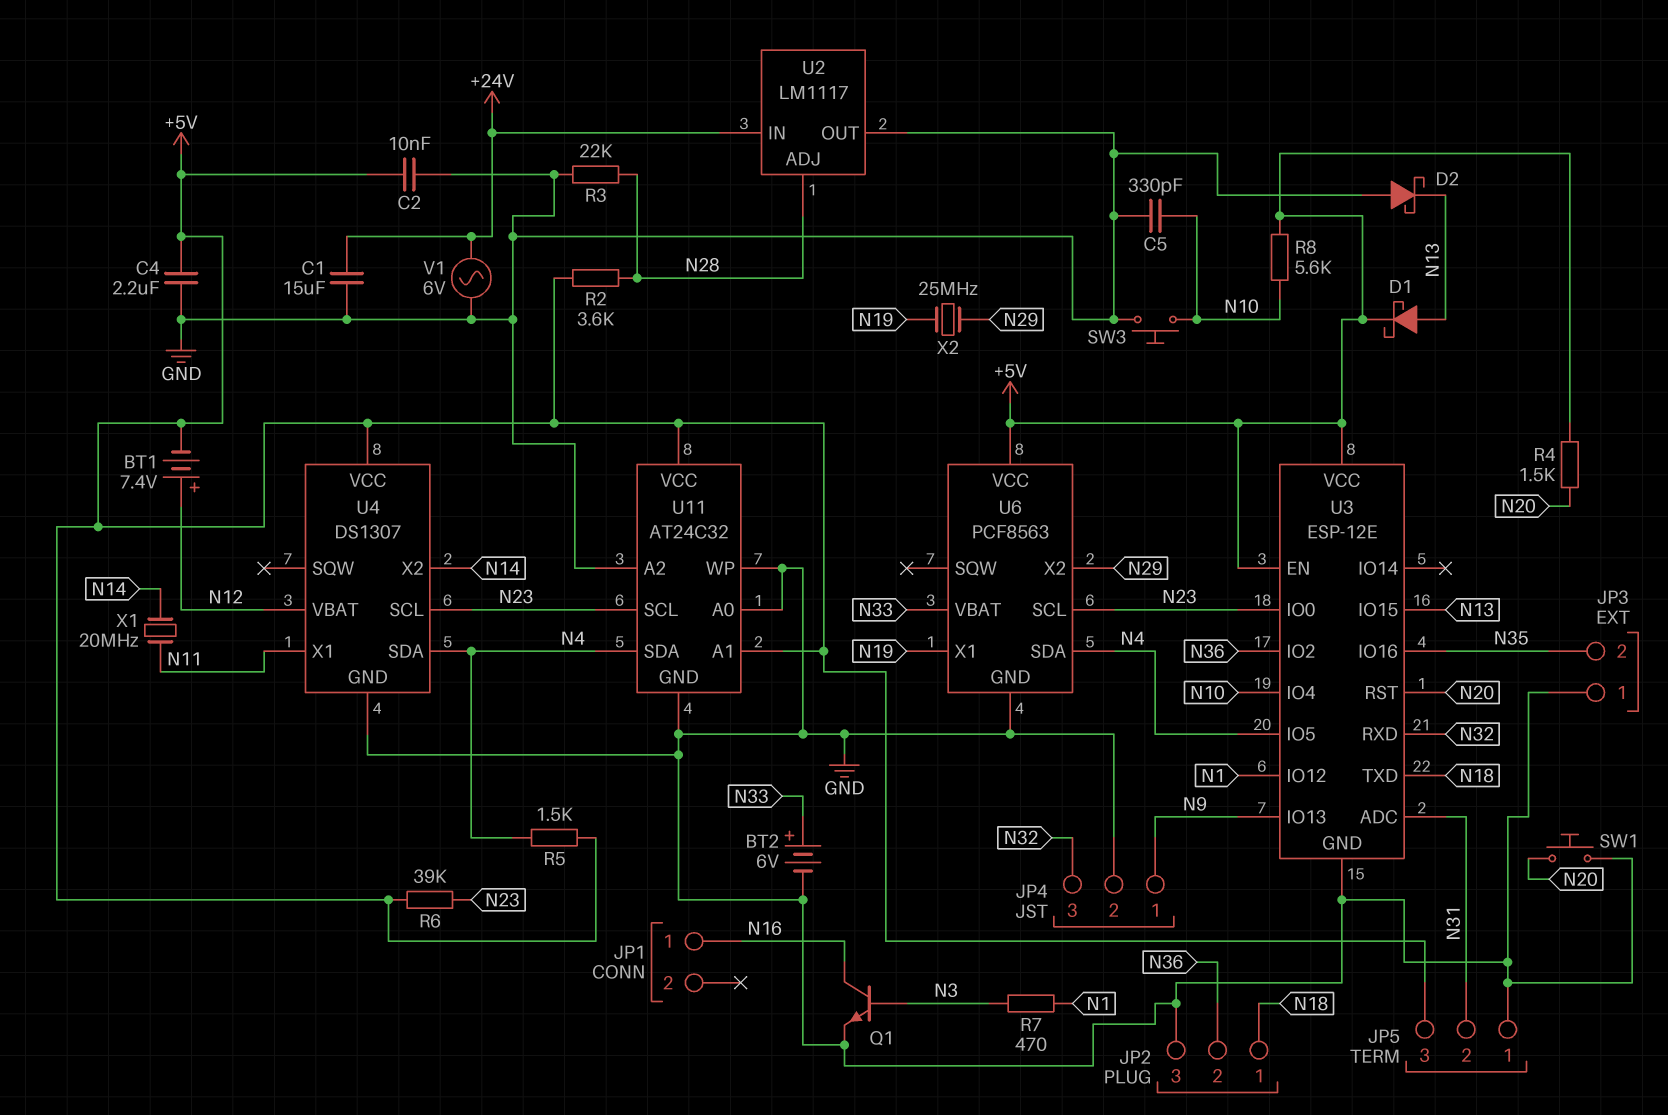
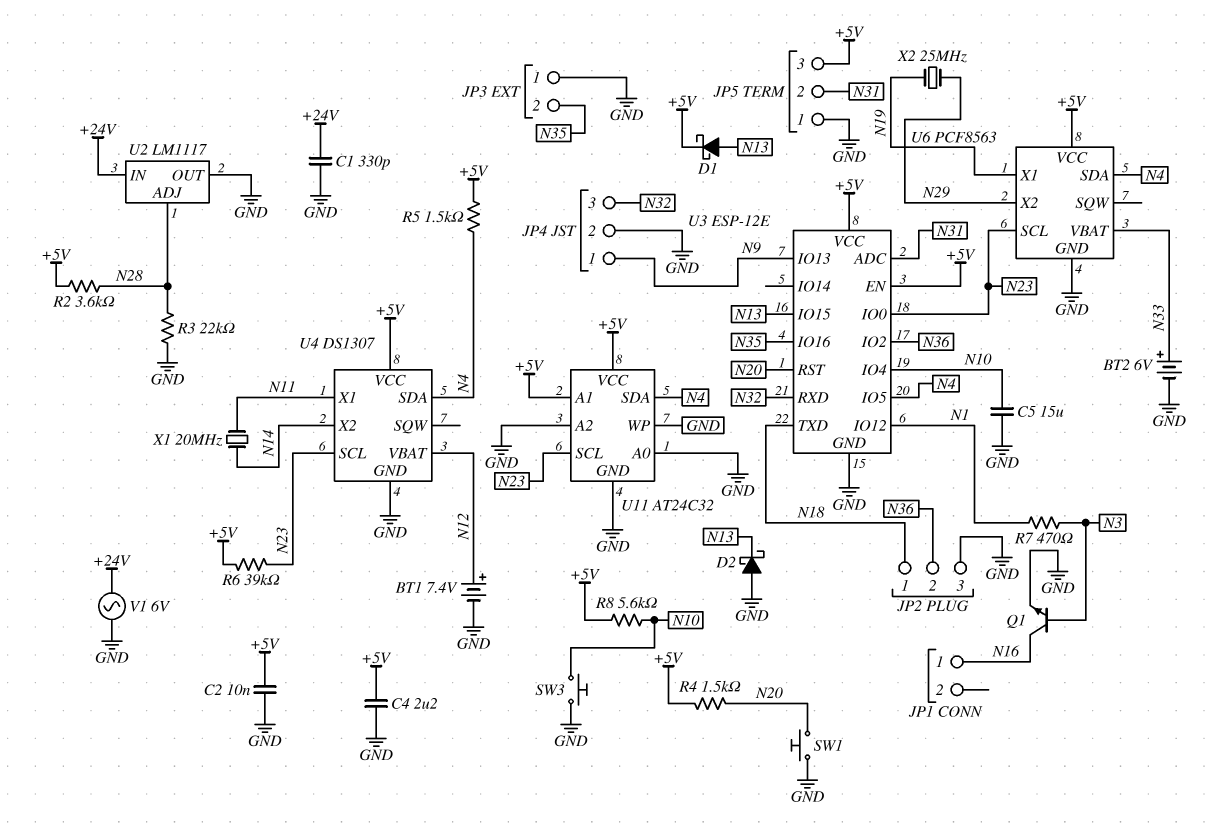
BT1: 7.4V (plus N12, minus +5V) -> 7.4V (plus N12, minus GND)
C1: 15uF (+24V, GND) -> 330pF (+24V, GND)
C5: 330pF (GND, N10) -> 15uF (GND, N10)

